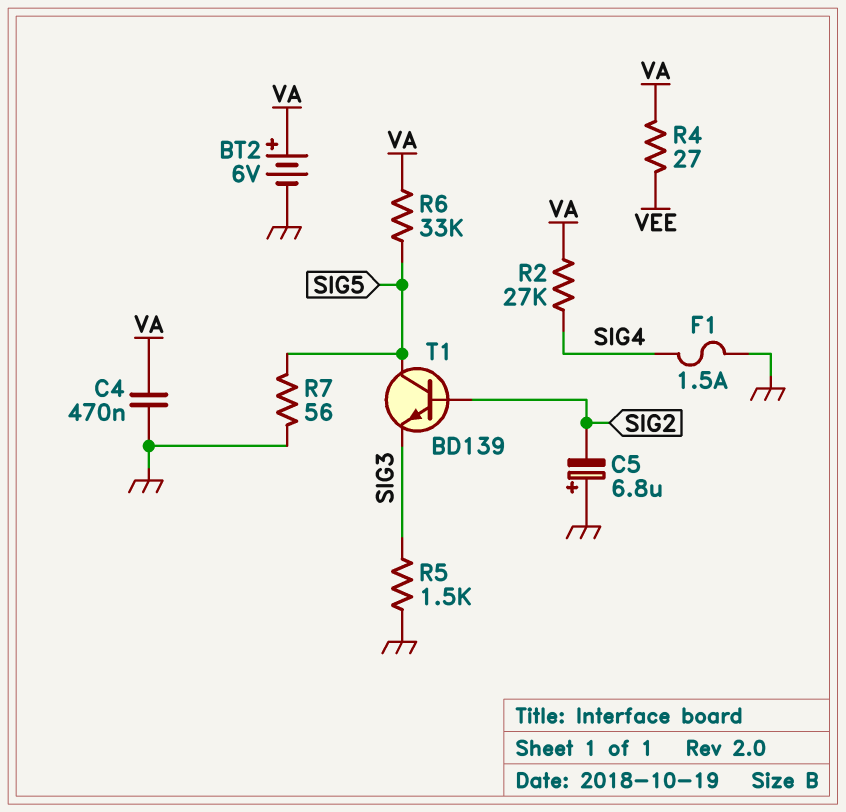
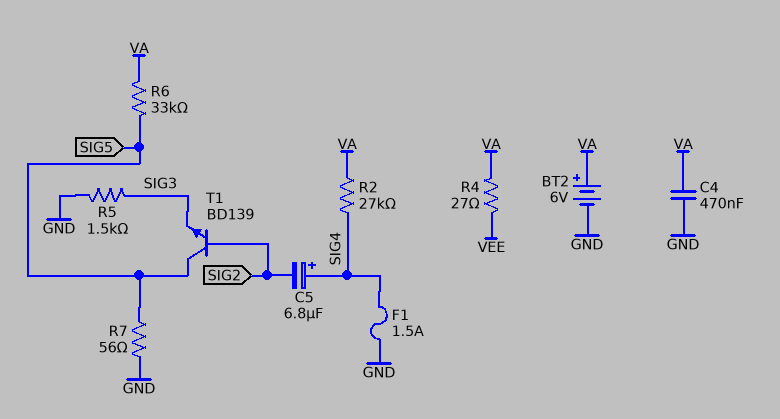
C5: 6.8uF (plus GND, minus SIG2) -> 6.8uF (plus SIG4, minus SIG2)

